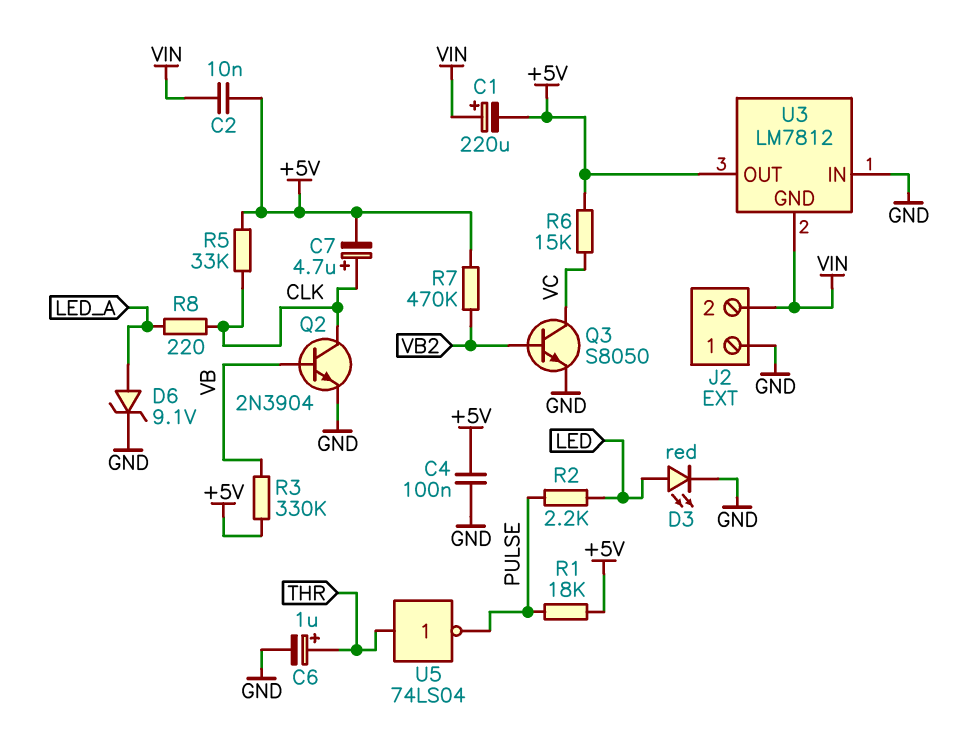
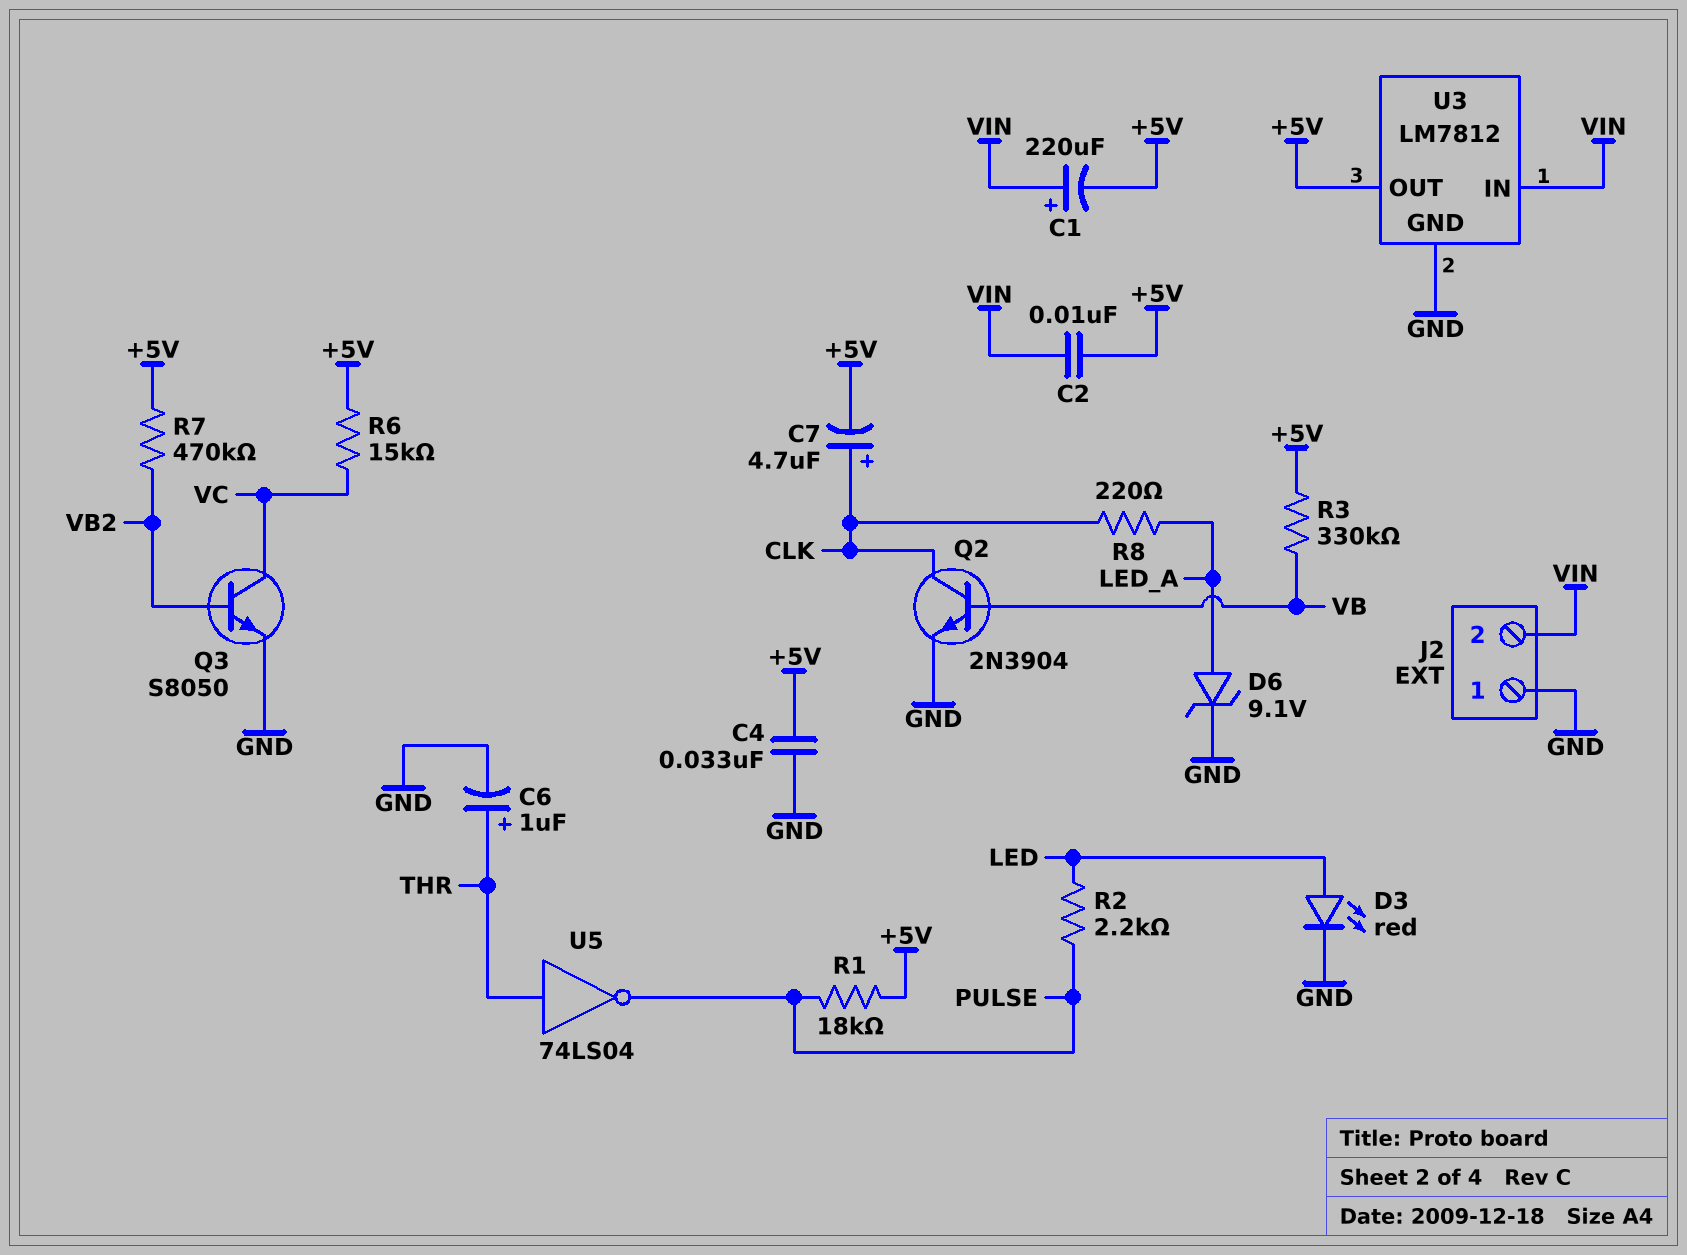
C4: 100nF (+5V, GND) -> 33nF (+5V, GND)
R5: 33k (+5V, CLK) -> none
U3 pin GND: VIN -> GND
U3 pin IN: GND -> VIN

